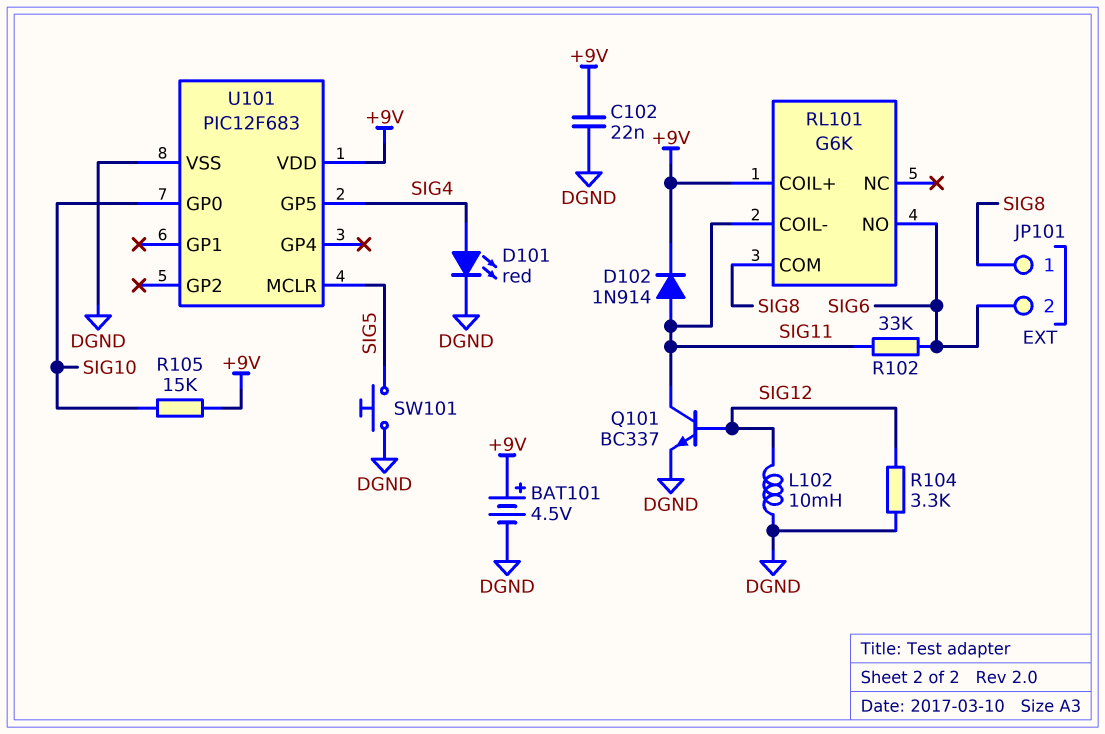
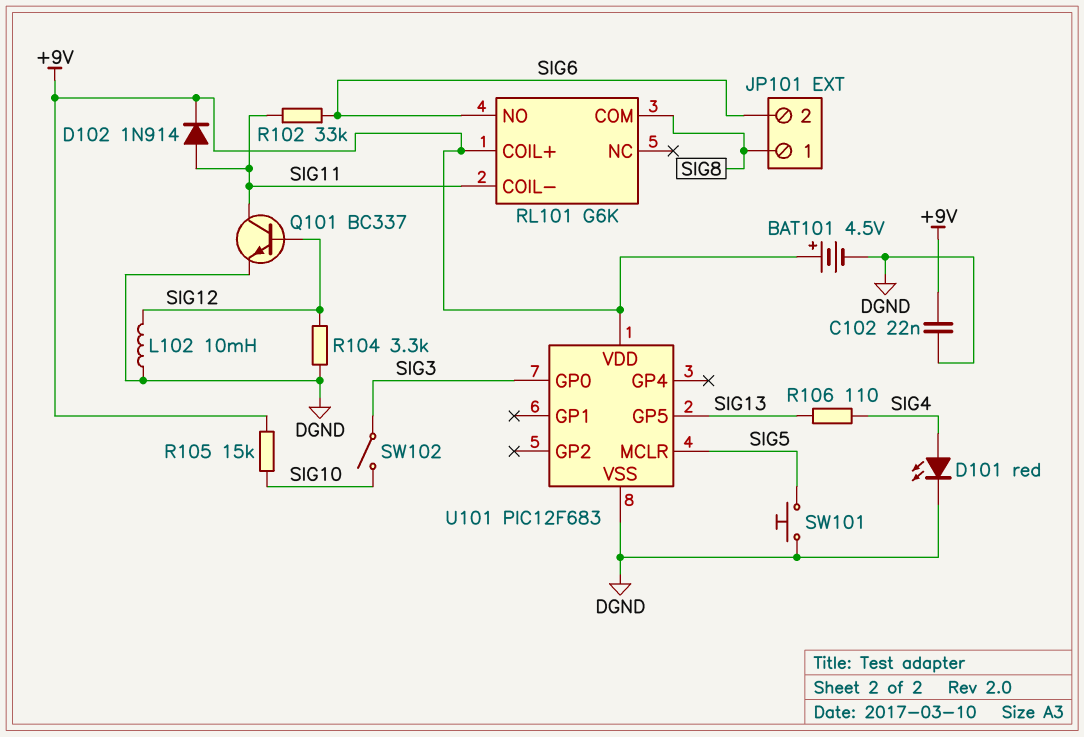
R106: none -> 110 (SIG4, SIG13)
SW102: none -> switch (SIG3, SIG10)
U101 pin GP0: SIG10 -> SIG3
U101 pin GP5: SIG4 -> SIG13

